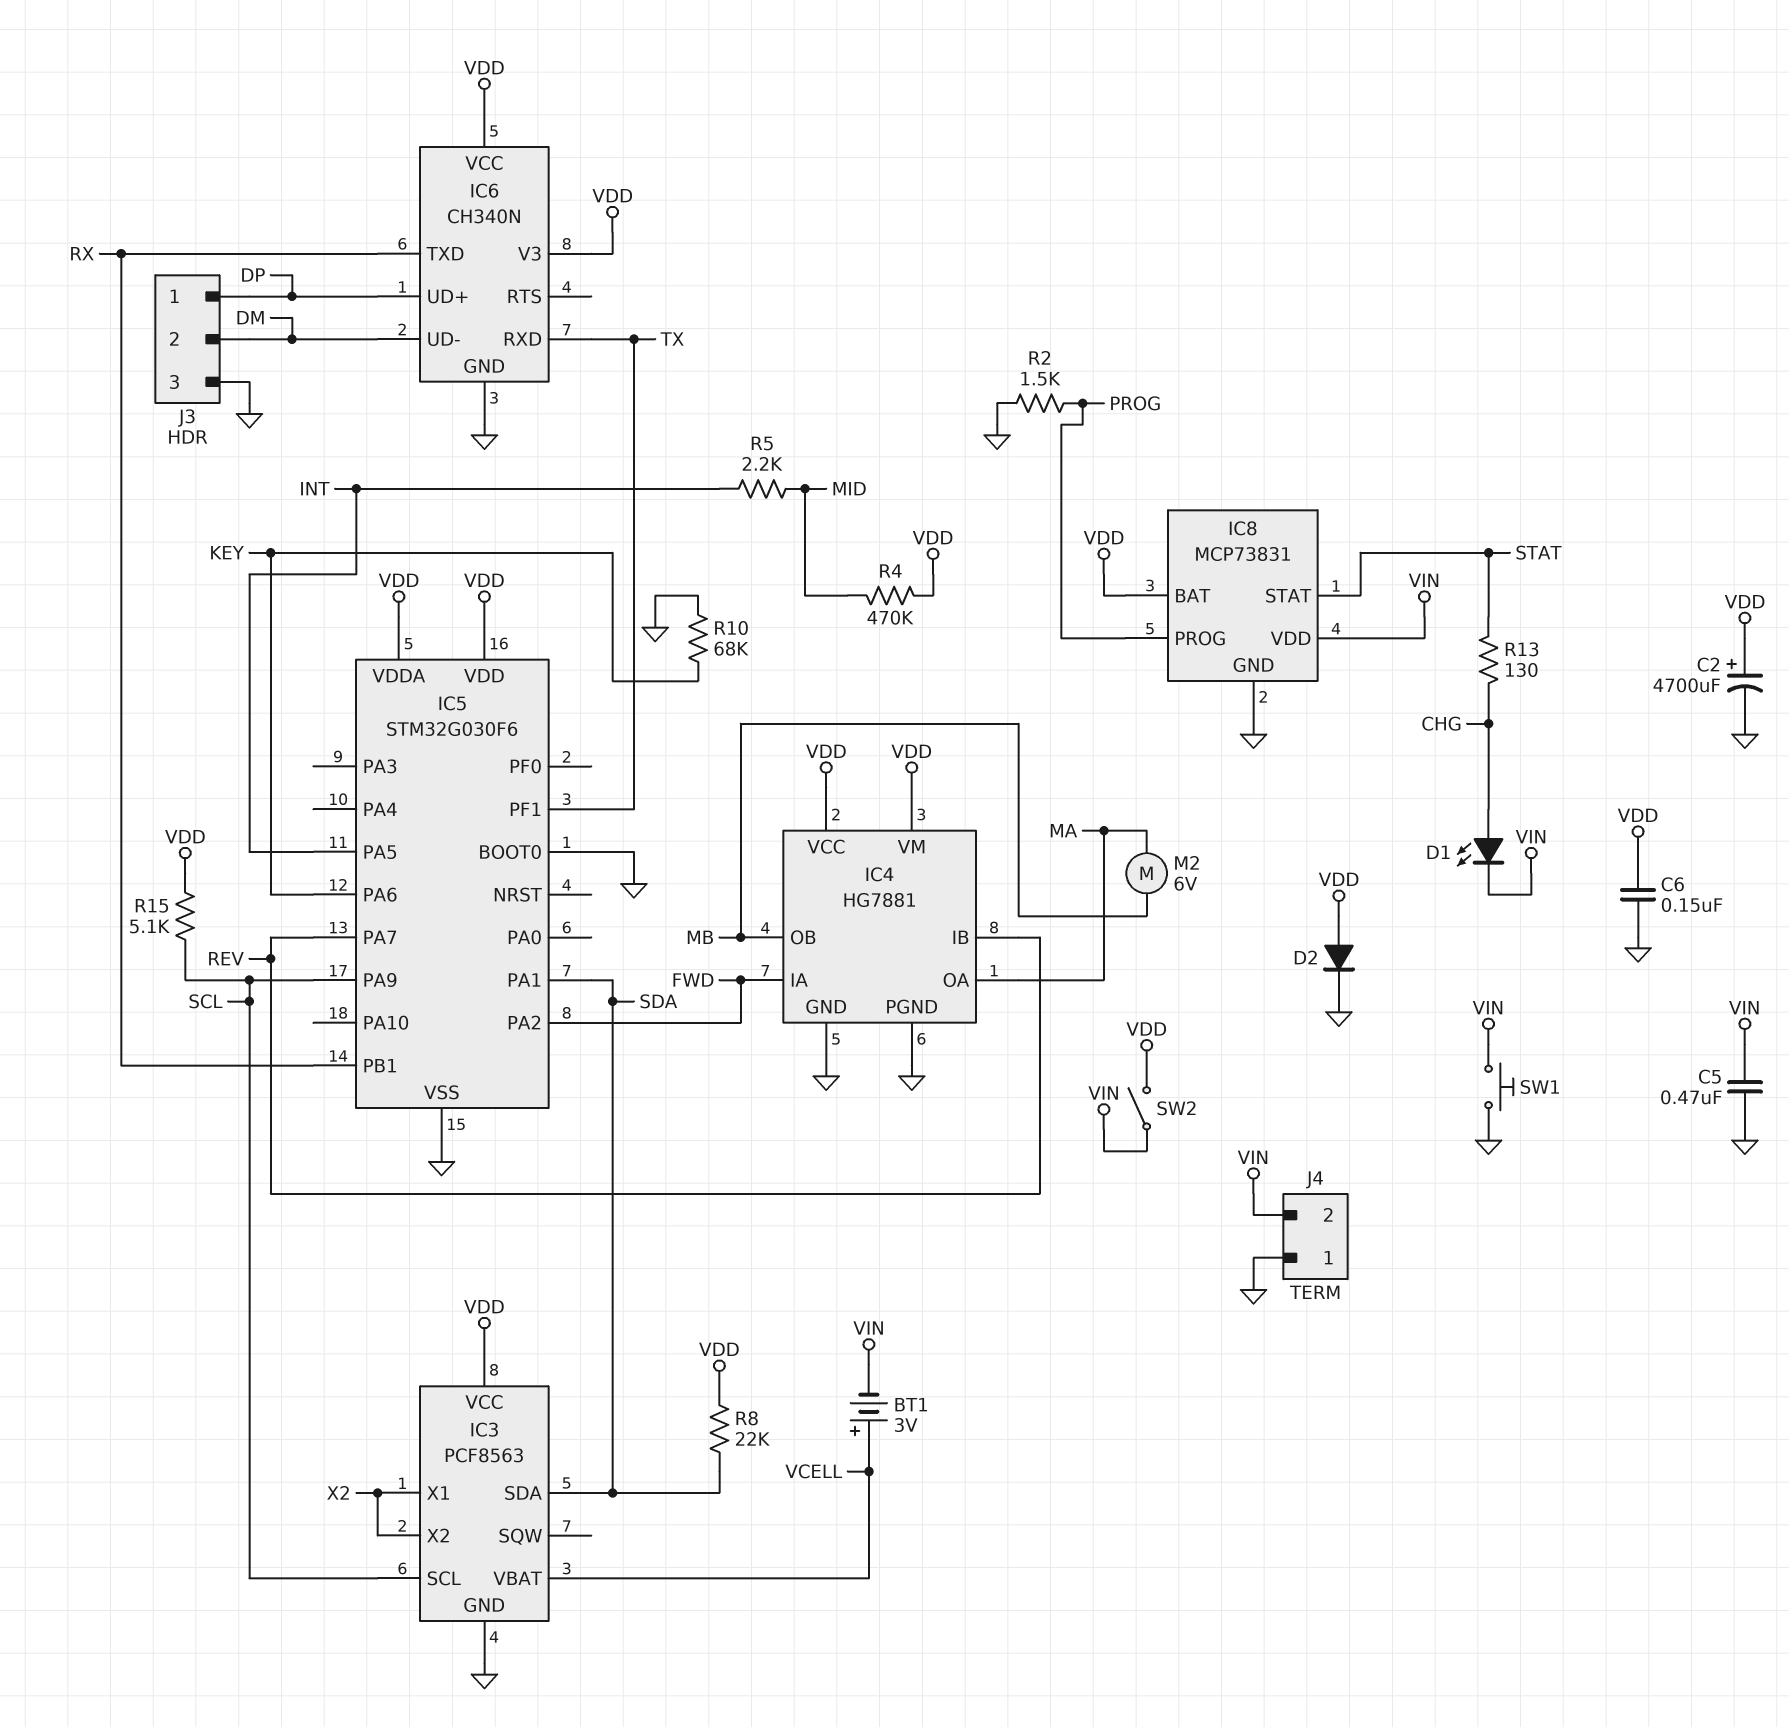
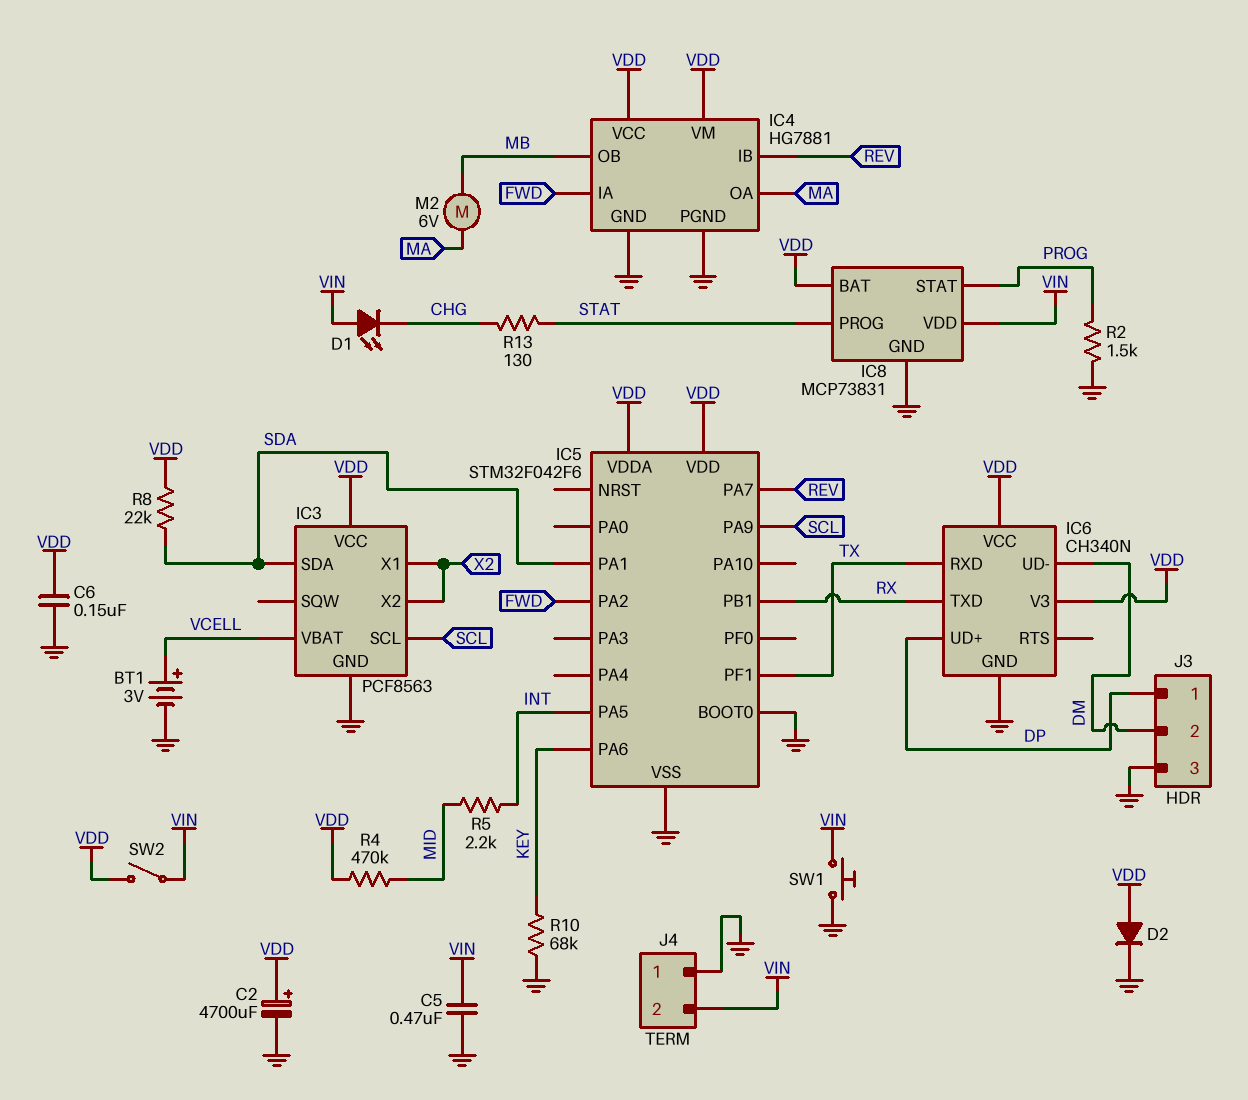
BT1: 3V (plus VCELL, minus VIN) -> 3V (plus VCELL, minus GND)
D1: LED (A CHG, K VIN) -> LED (A VIN, K CHG)
IC5: STM32G030F6 -> STM32F042F6
IC8 pin PROG: PROG -> STAT
IC8 pin STAT: STAT -> PROG
R15: 5.1k (SCL, VDD) -> none

